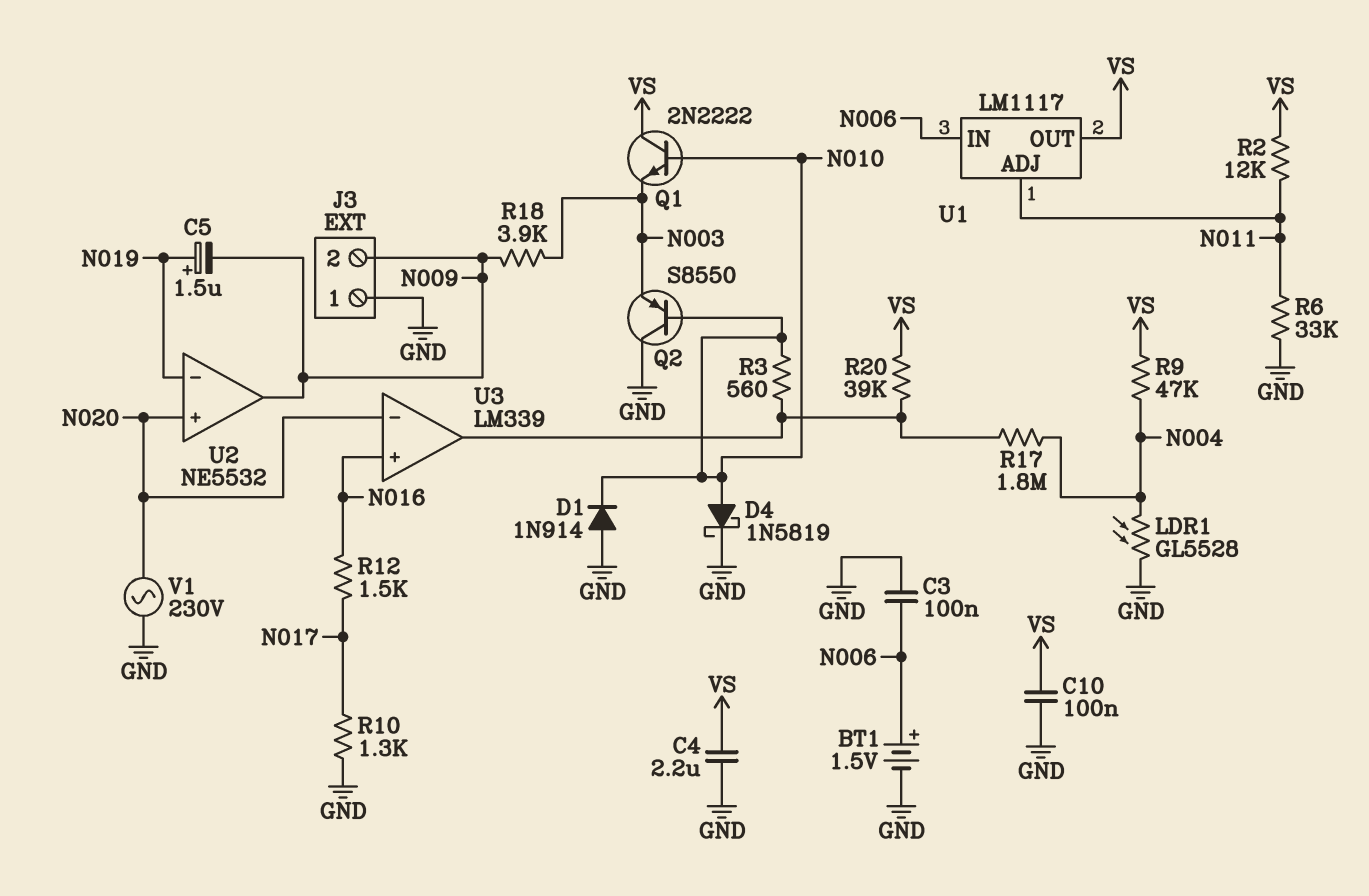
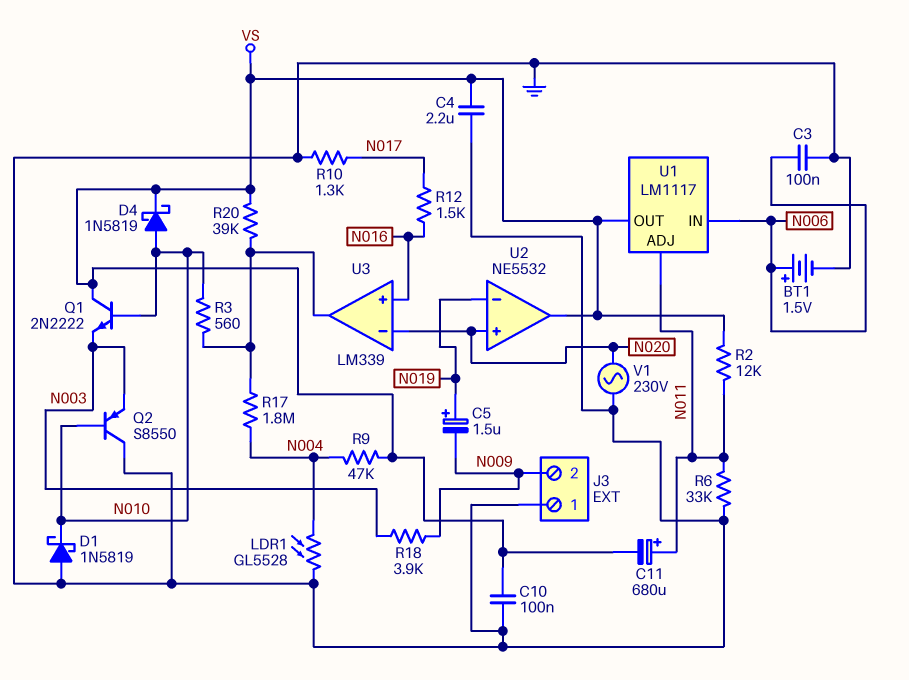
C11: none -> 680uF (plus N011, minus VS)
D1: diode 1N914 (A GND, K N010) -> schottky 1N5819 (A GND, K N010)
D4: schottky 1N5819 (A N010, K GND) -> schottky 1N5819 (A N010, K VS)
U2 pin out: N009 -> VS

